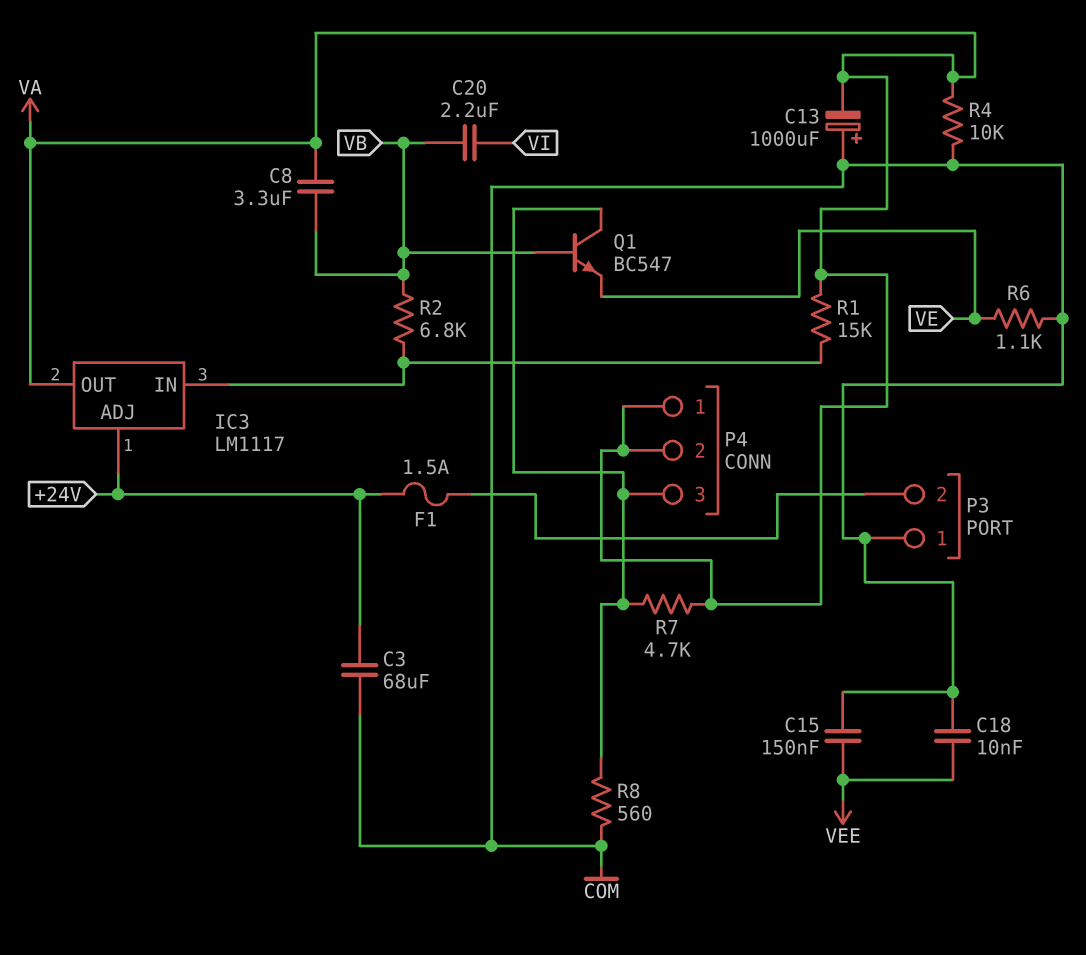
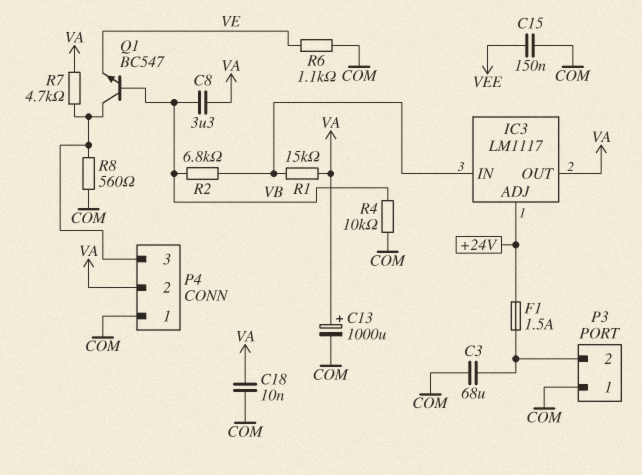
C3: 68uF (+24V, COM) -> 68uF (COM, P3/2)
C13: 1000uF (plus COM, minus VA) -> 1000uF (plus VA, minus COM)
C18: 10nF (COM, VEE) -> 10nF (COM, VA)
C20: 2.2uF (VB, VI) -> none
P4 pin 1: VA -> COM
R4: 10k (COM, VA) -> 10k (COM, VB)

